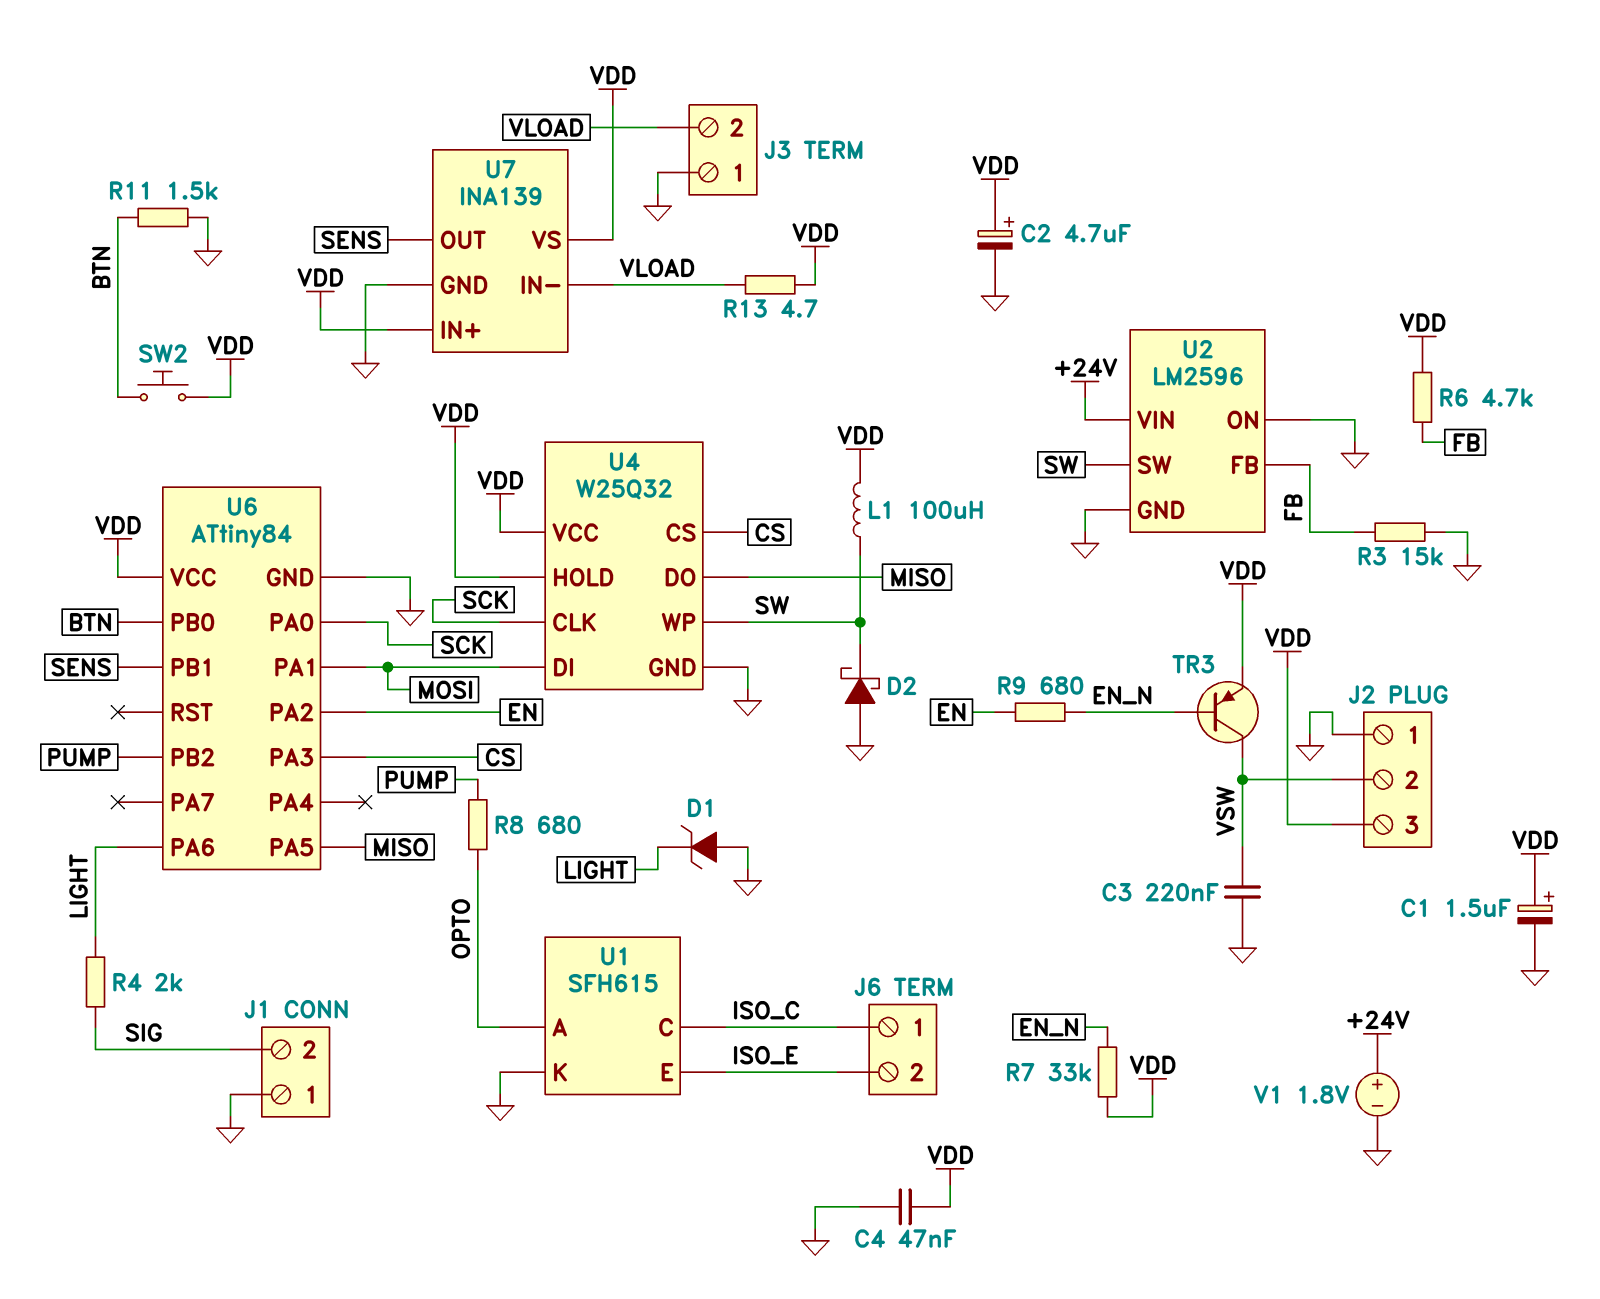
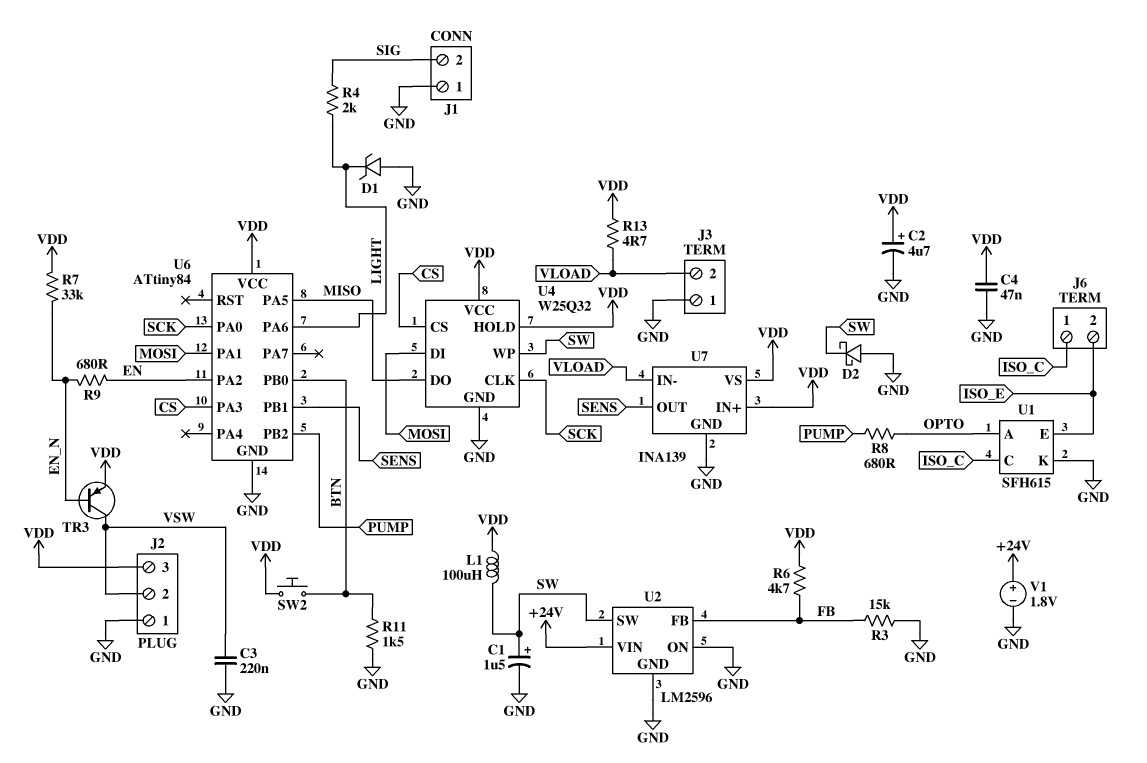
C1: 1.5uF (plus VDD, minus GND) -> 1.5uF (plus SW, minus GND)

